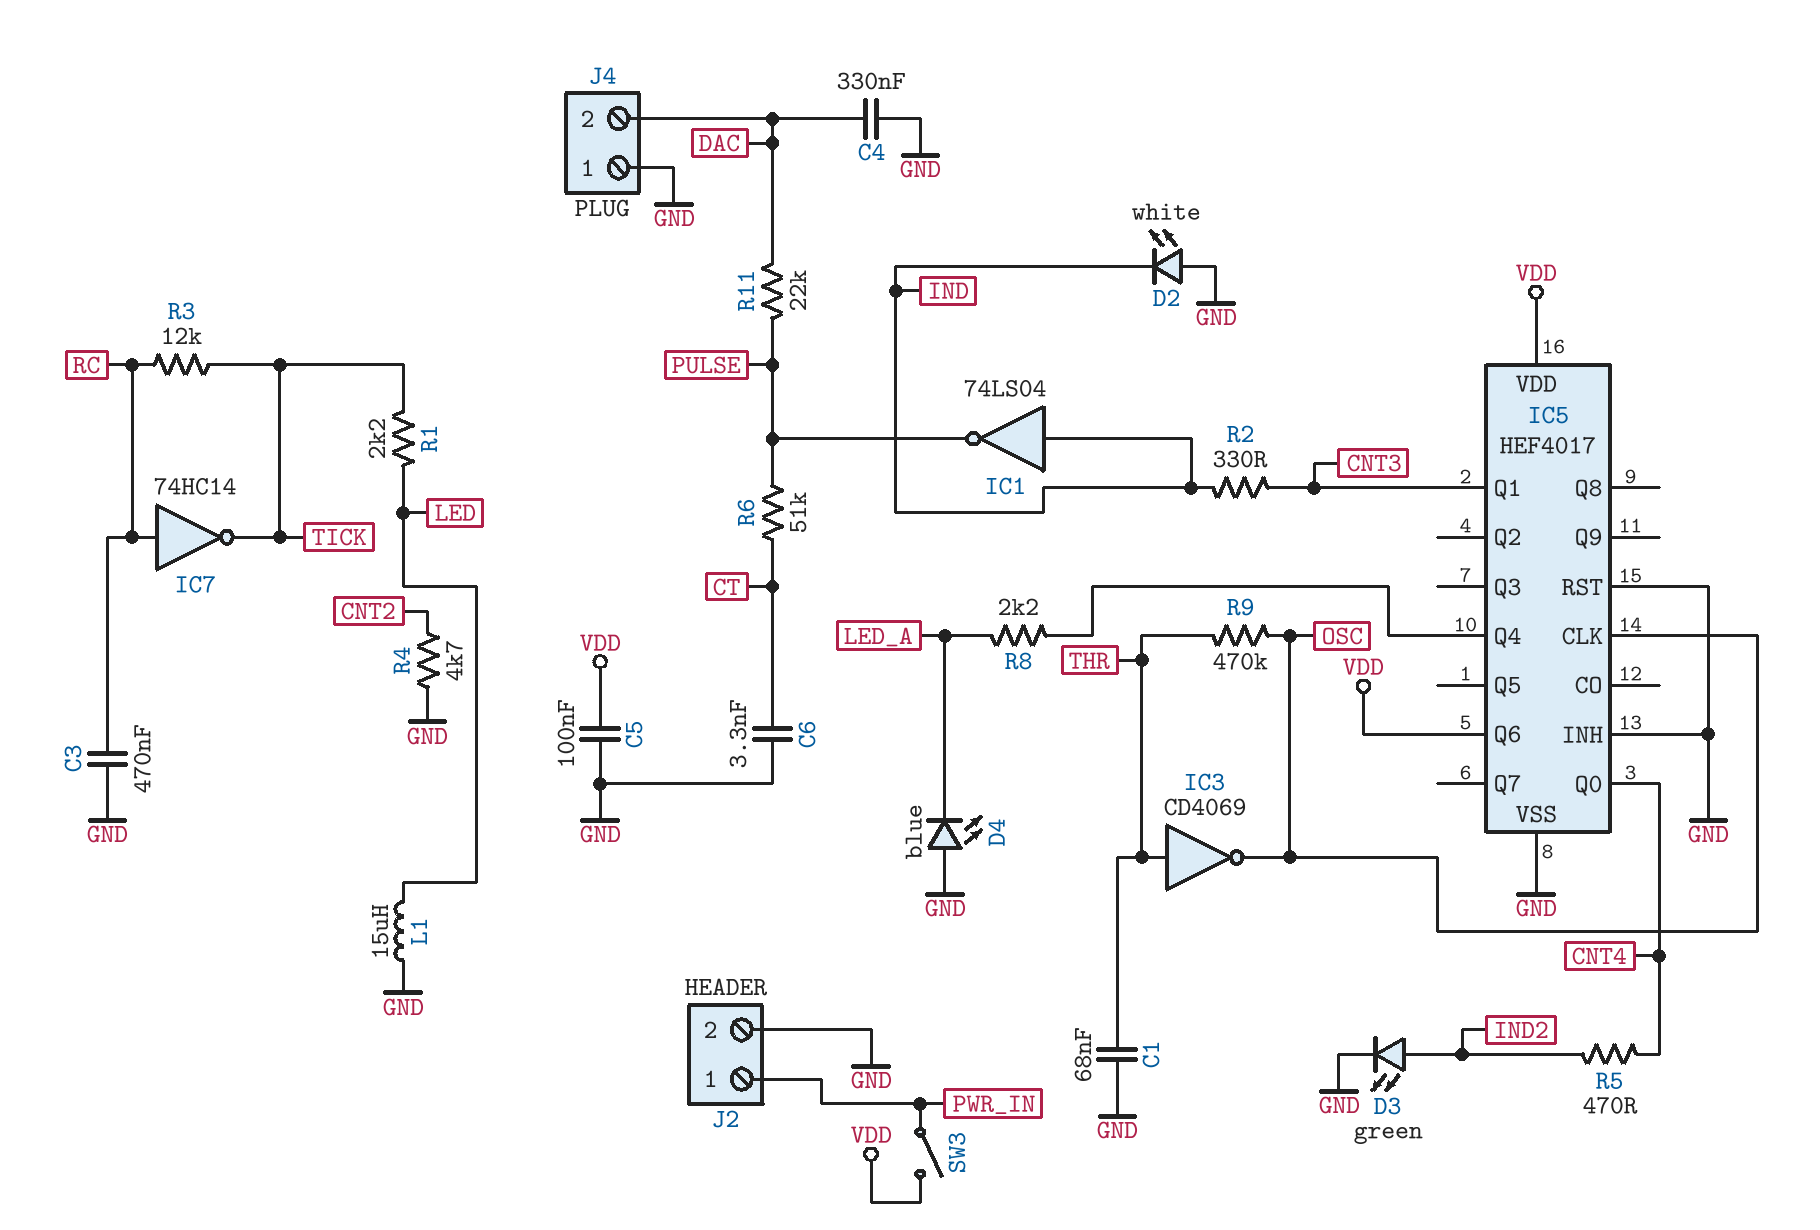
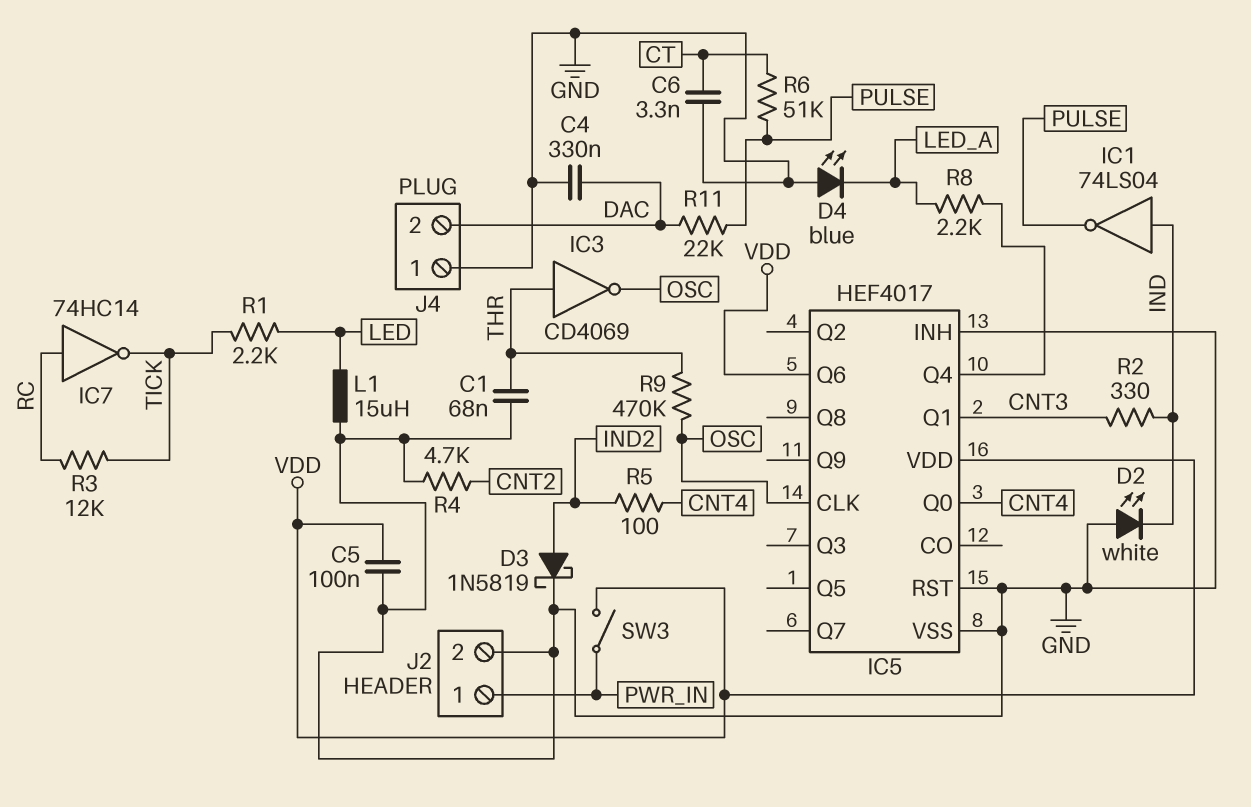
C3: 470nF (GND, RC) -> none
D3: LED green (A IND2, K GND) -> schottky 1N5819 (A IND2, K GND)
R5: 470 (CNT4, IND2) -> 100 (CNT4, IND2)

